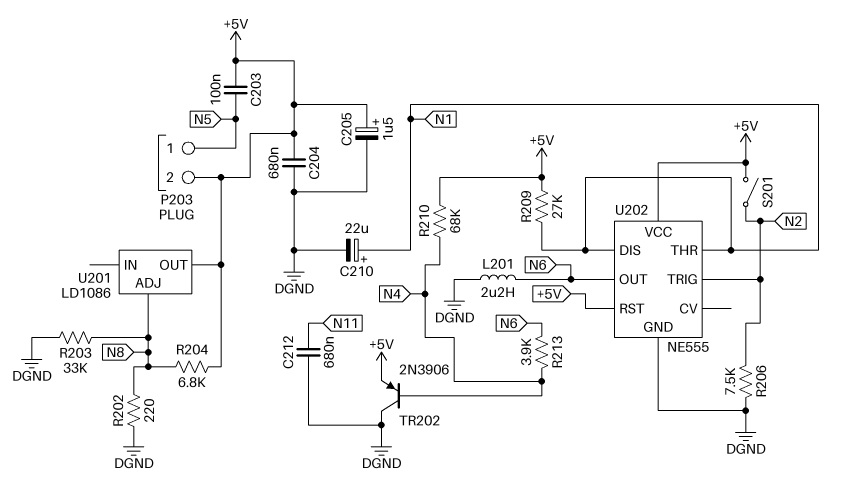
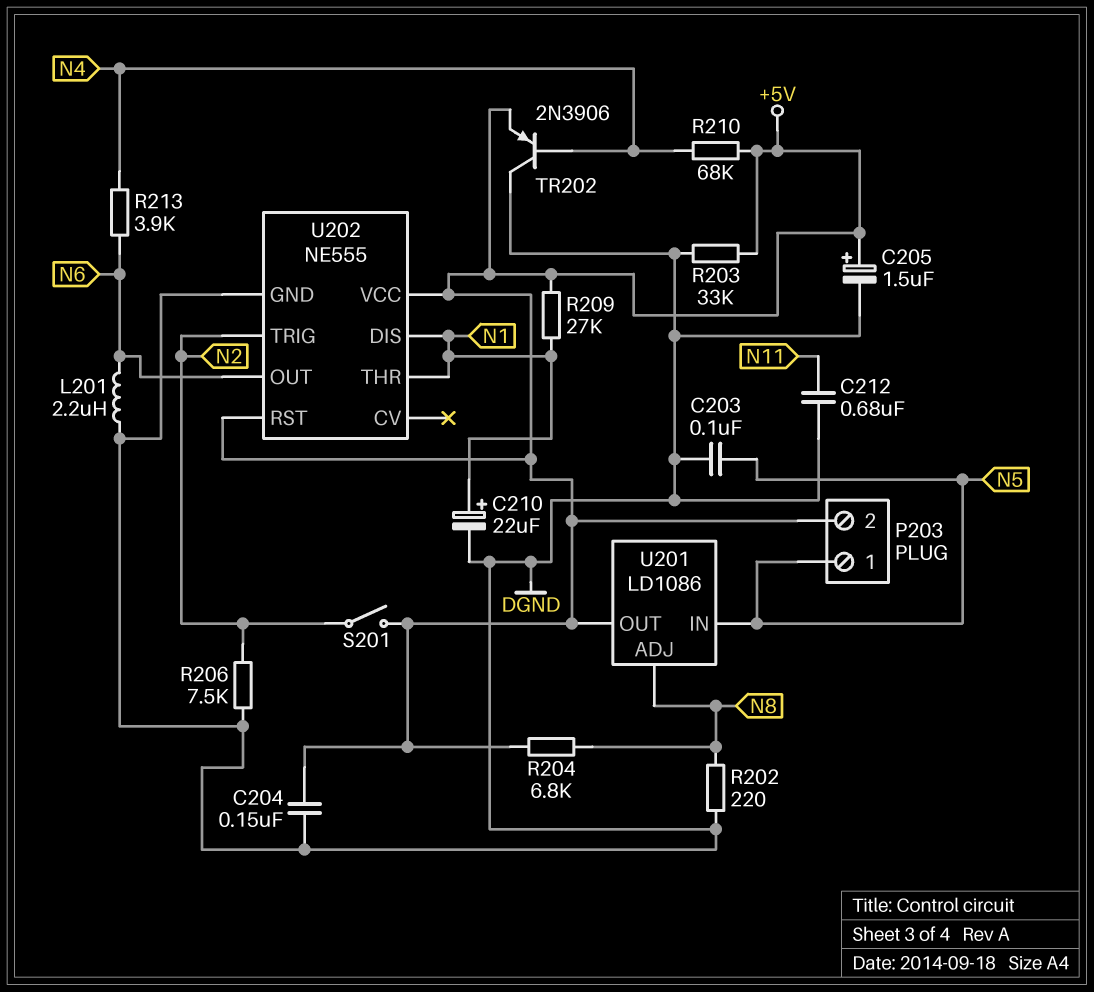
C203: 100nF (+5V, N5) -> 100nF (DGND, N5)
C204: 680nF (+5V, DGND) -> 150nF (+5V, DGND)
R203: 33k (DGND, N8) -> 33k (+5V, DGND)
U201 pin IN: none -> N5

